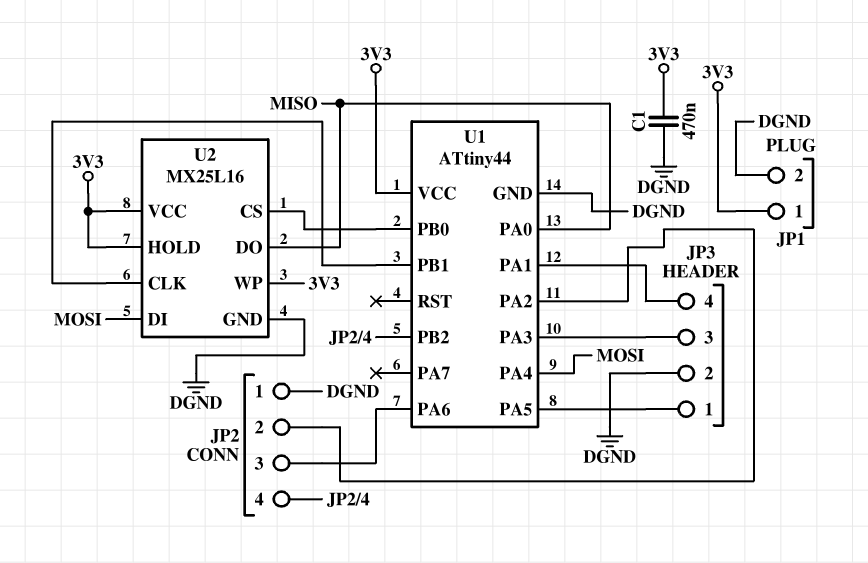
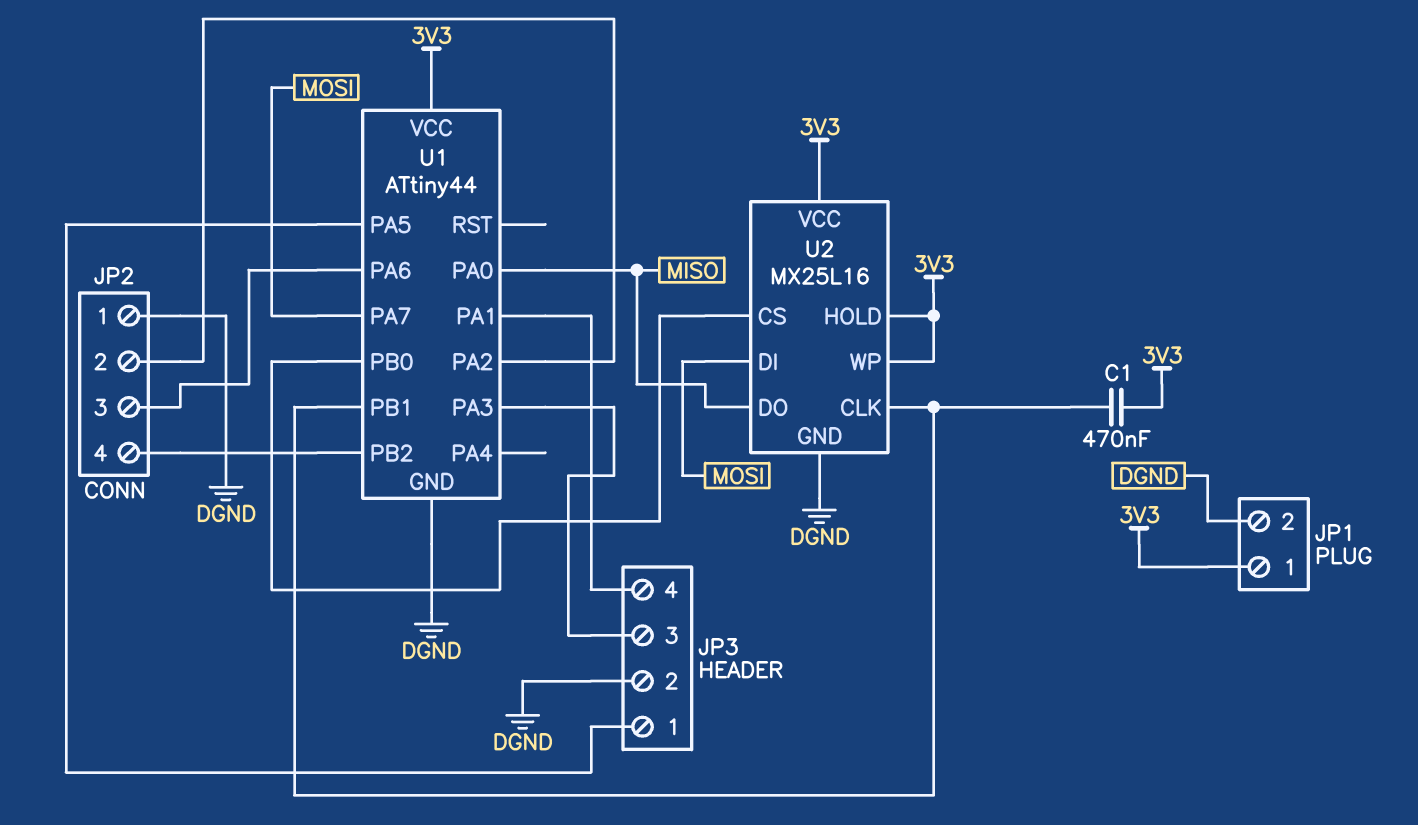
C1: 470nF (3V3, DGND) -> 470nF (3V3, U1/PB1)
U1 pin PA4: MOSI -> none
U1 pin PA7: none -> MOSI

